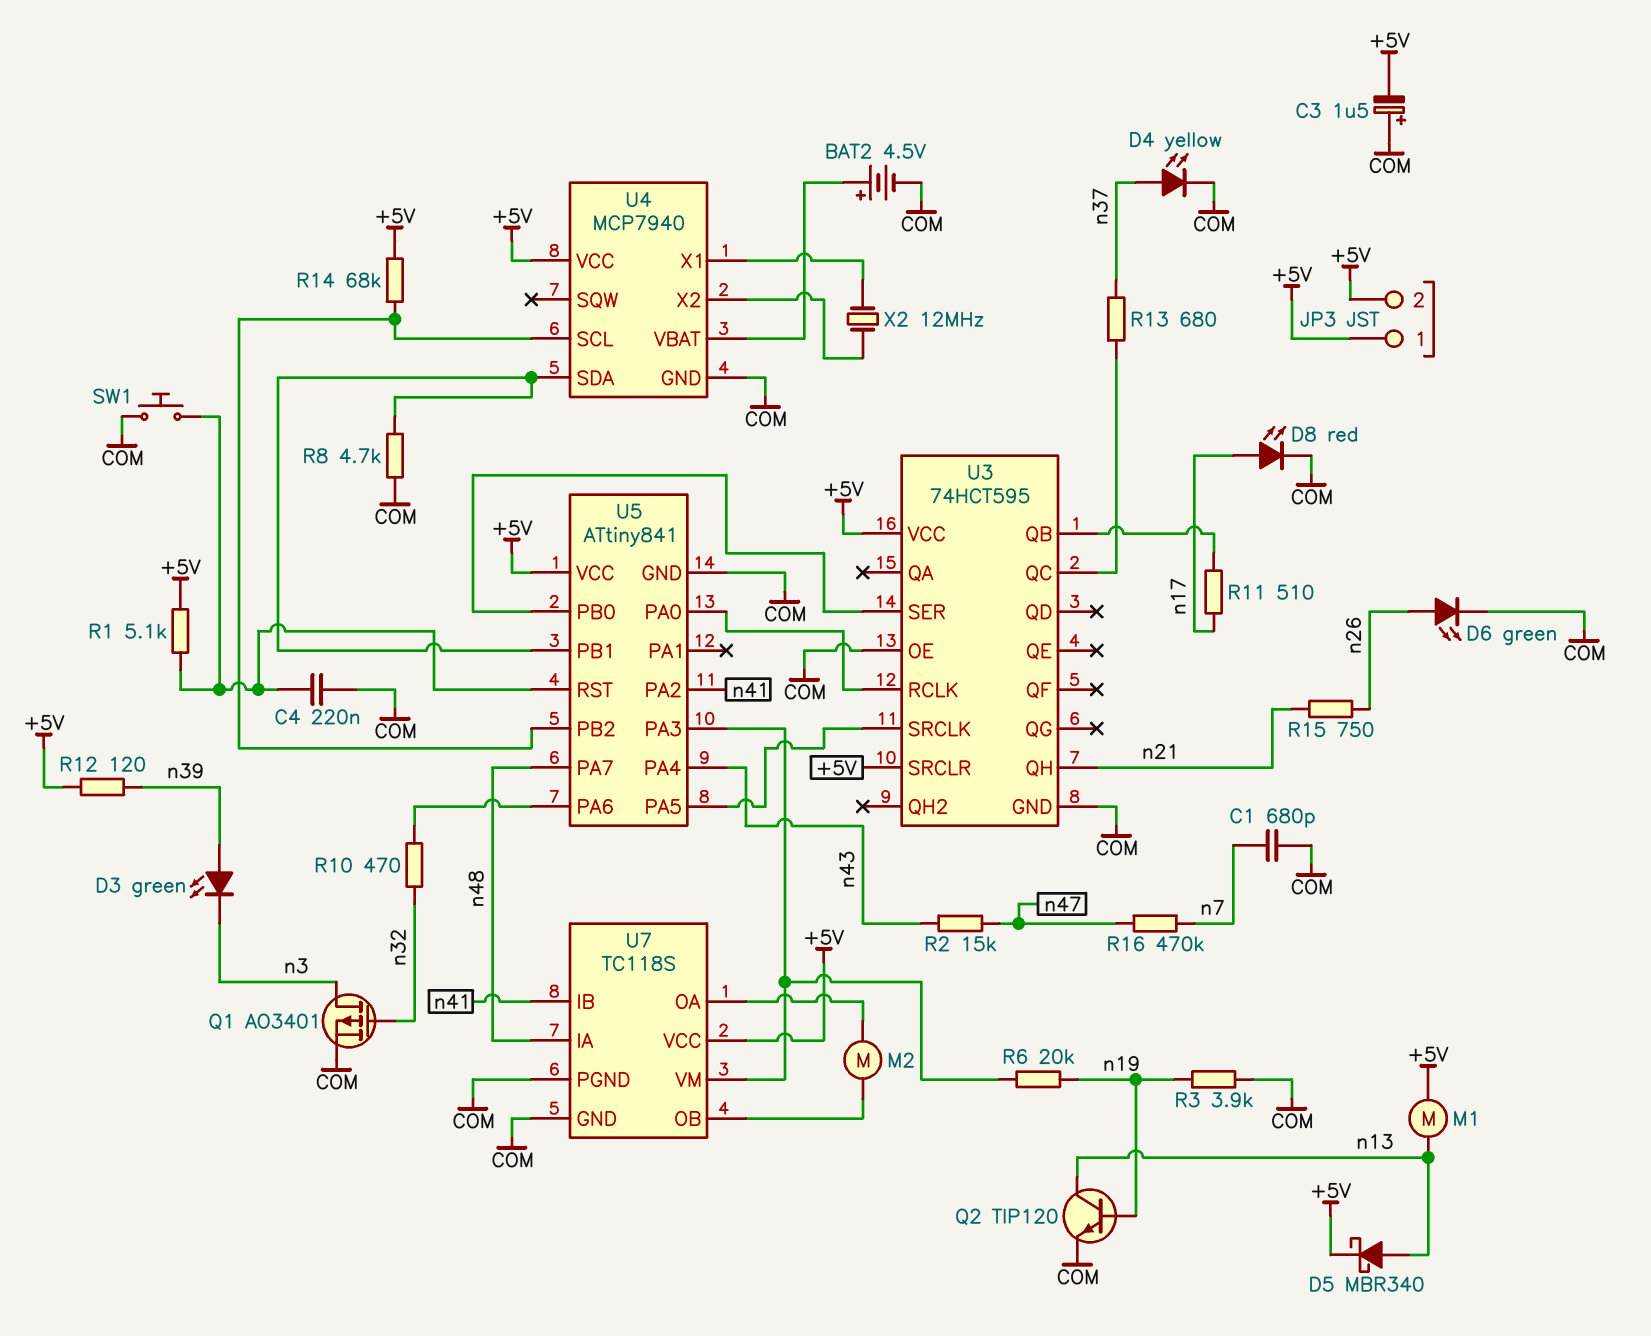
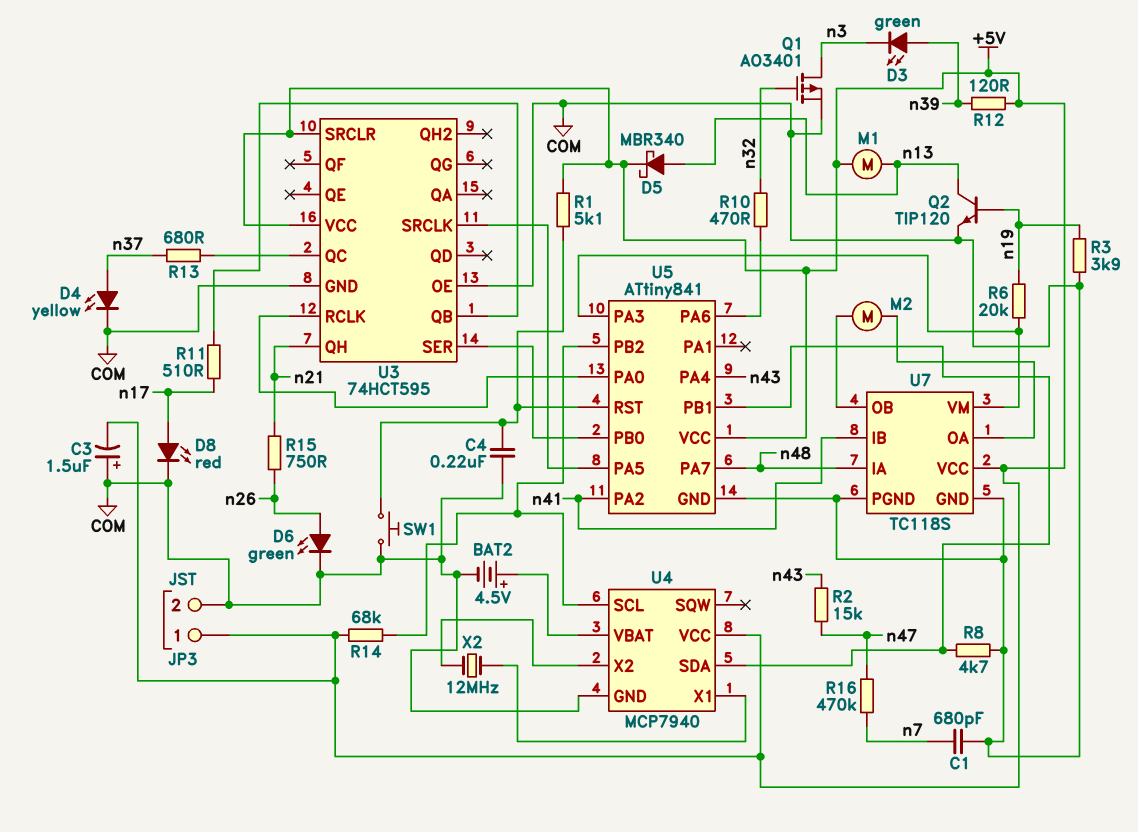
JP3 pin 2: +5V -> COM

